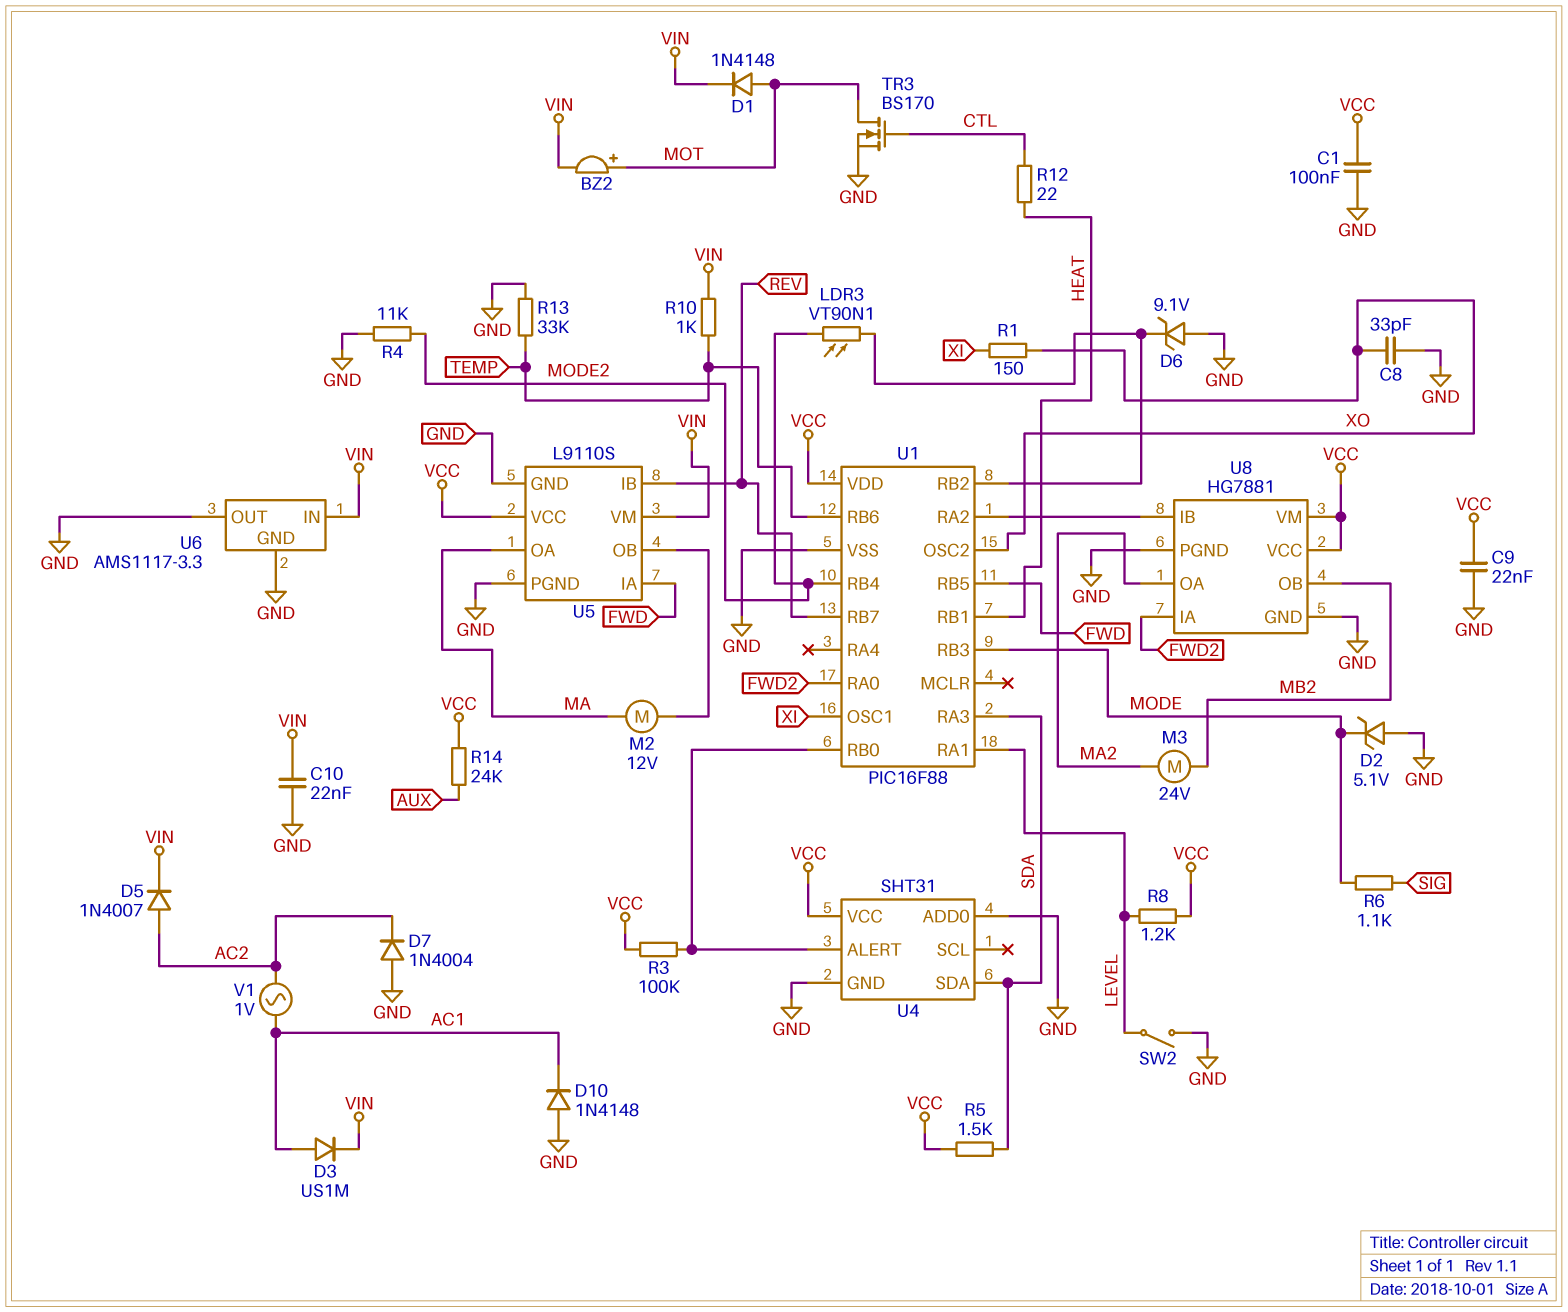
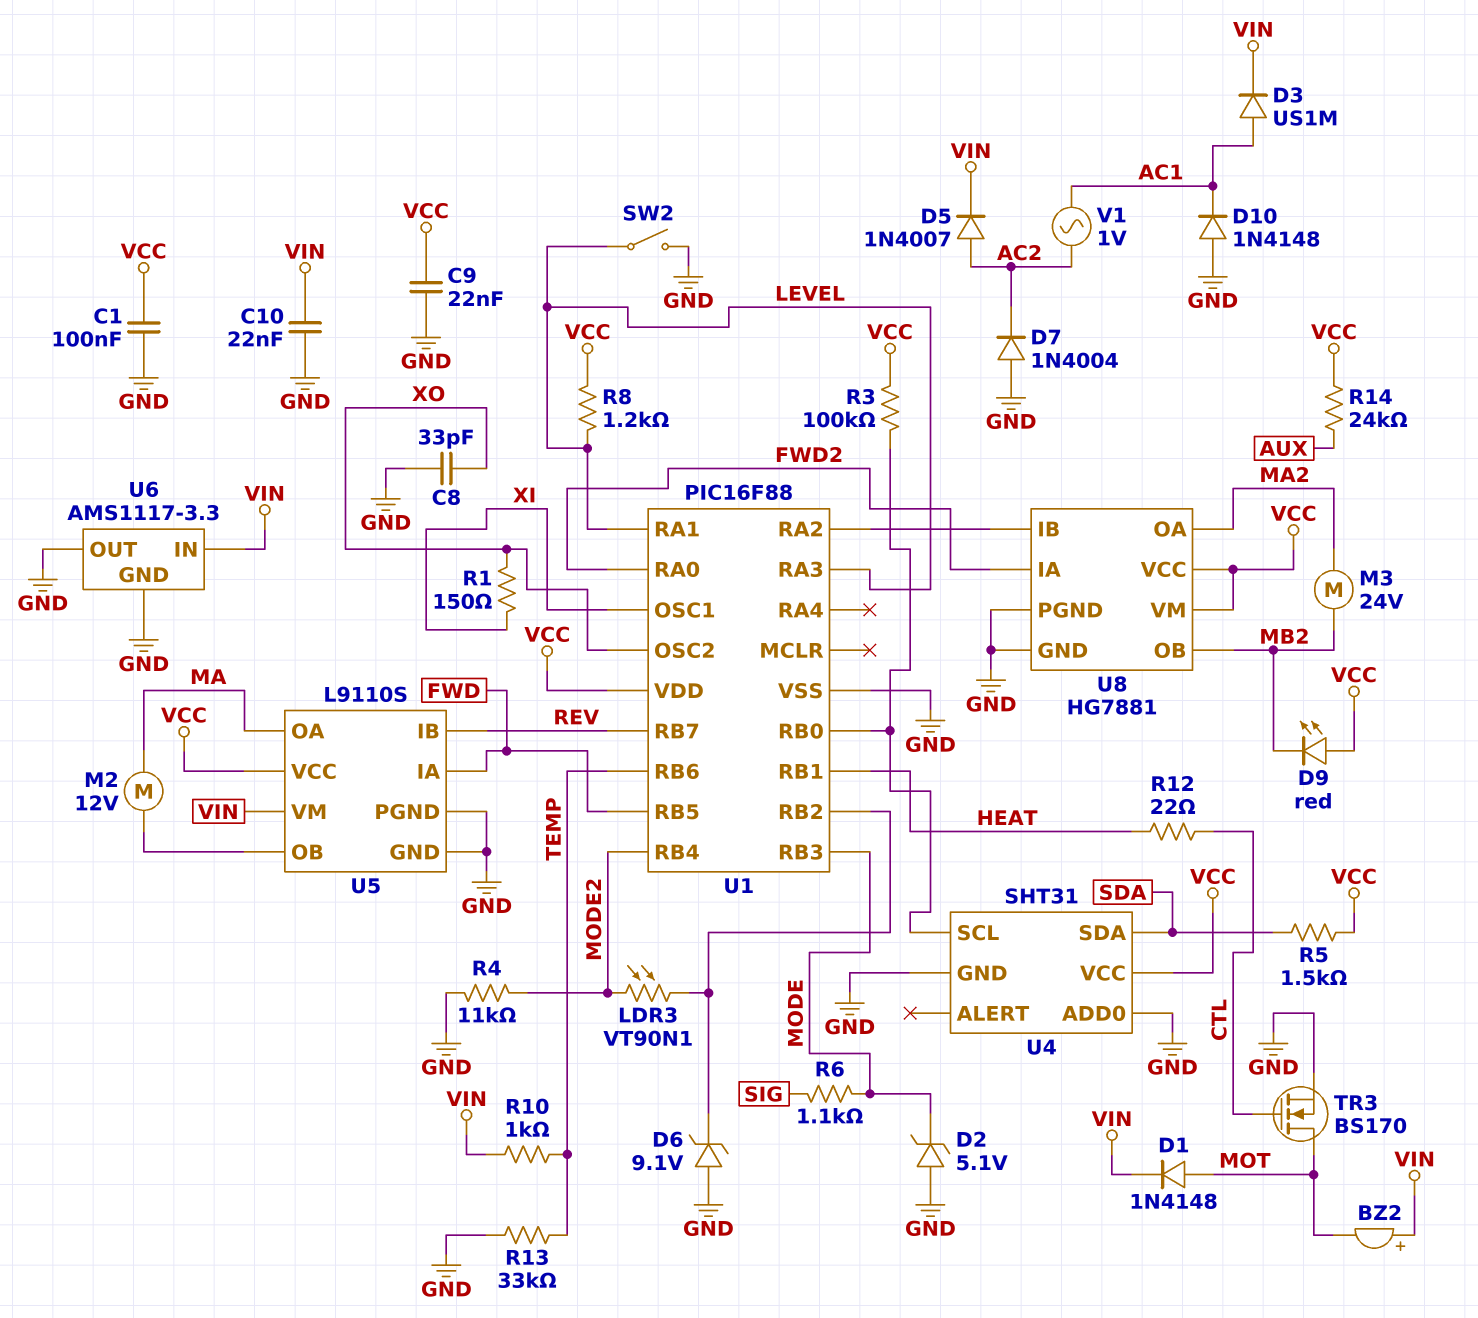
BZ2: buzzer (plus MOT, minus VIN) -> buzzer (plus VIN, minus MOT)
D9: none -> LED red (A VCC, K MB2)
U1 pin RA3: SDA -> LEVEL
U4 pin ALERT: U1/RB0 -> none
U4 pin SCL: none -> U1/RB0

